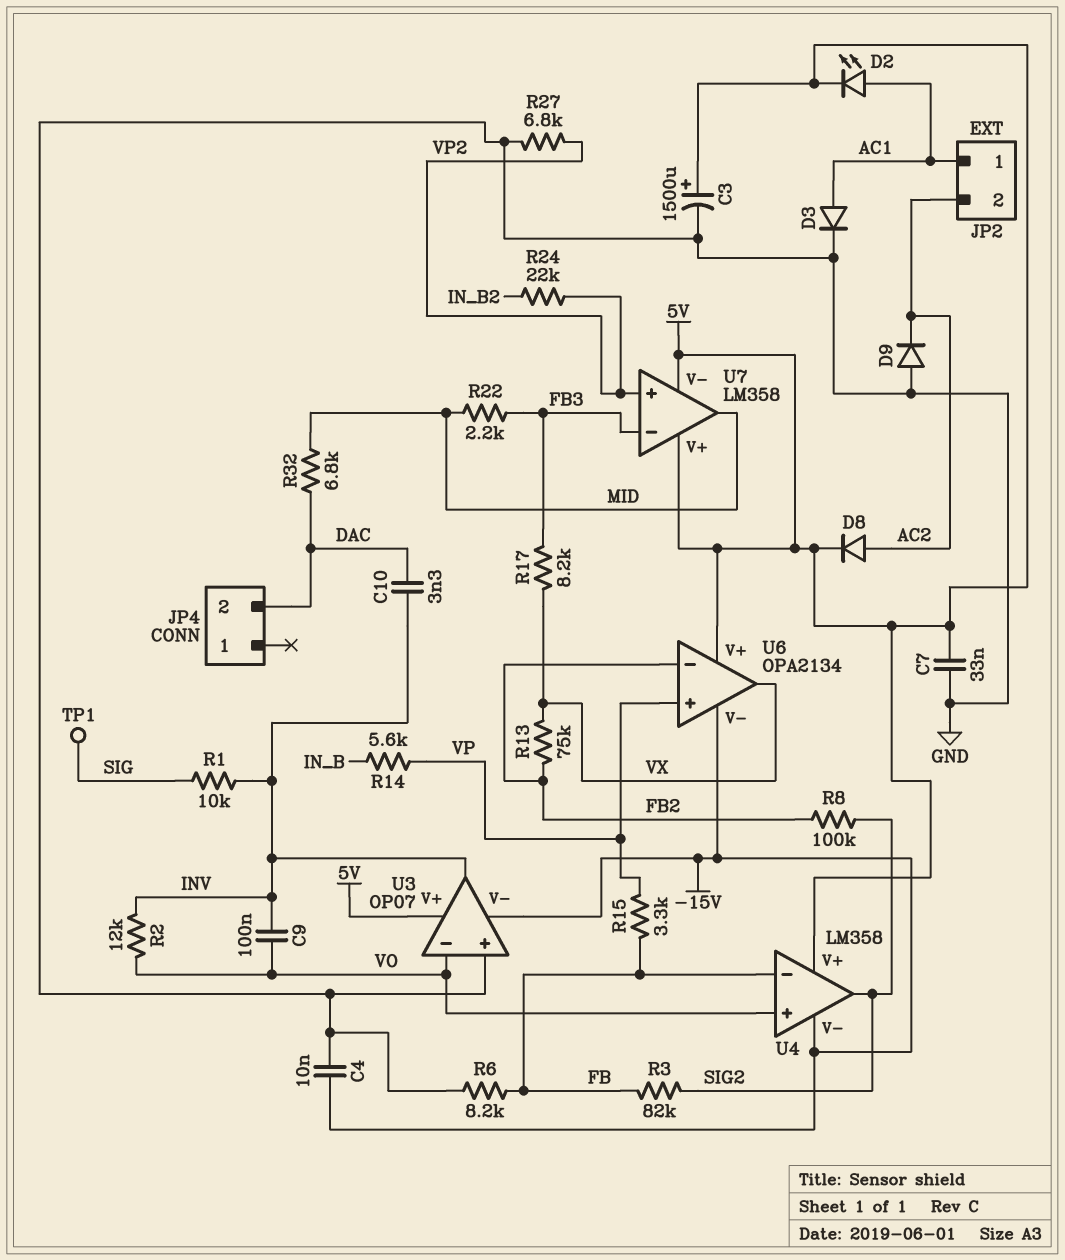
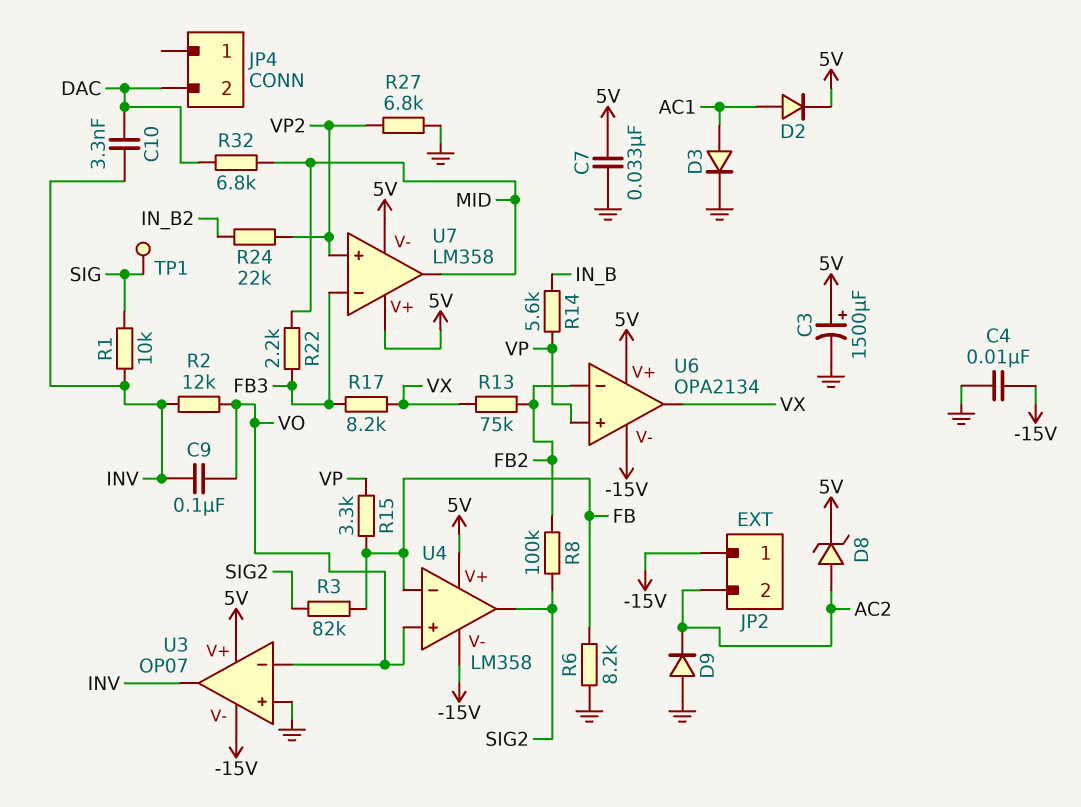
D2: LED (A AC1, K 5V) -> diode (A AC1, K 5V)
D8: diode (A AC2, K 5V) -> zener (A AC2, K 5V)
JP2 pin 1: AC1 -> -15V

